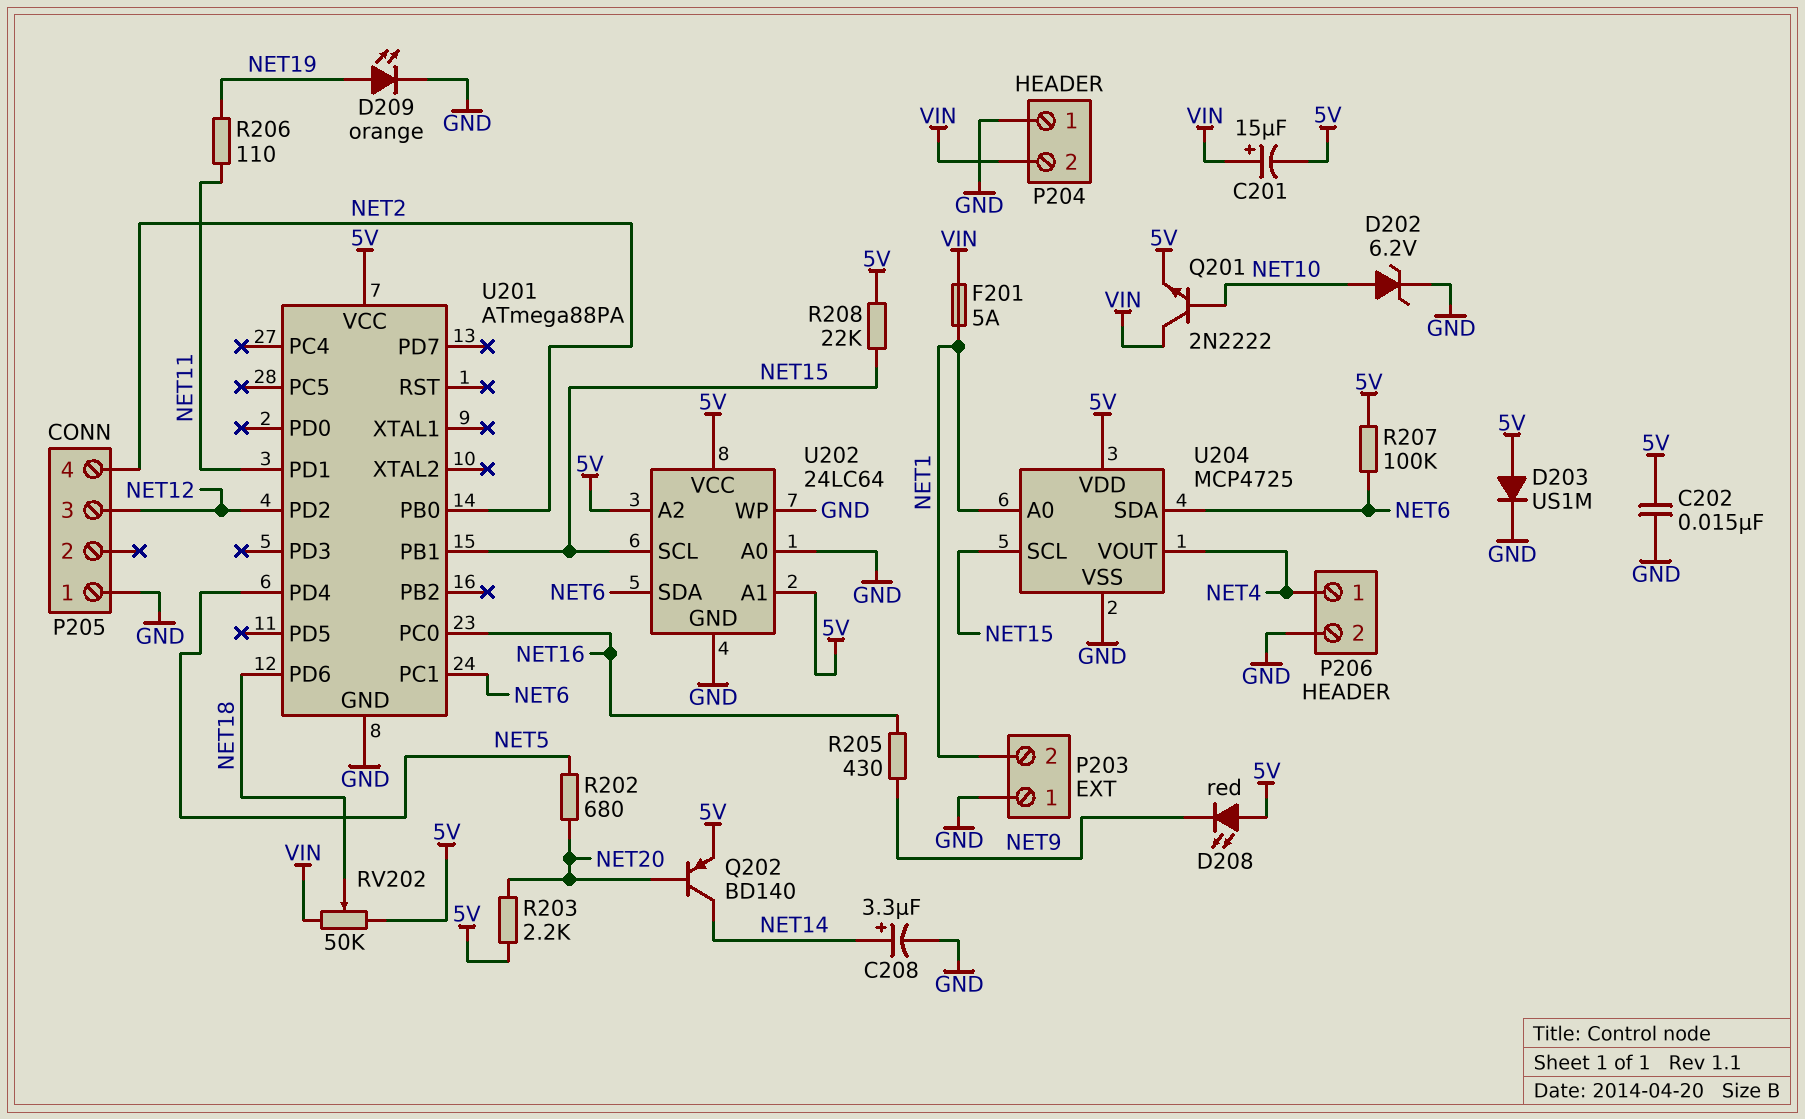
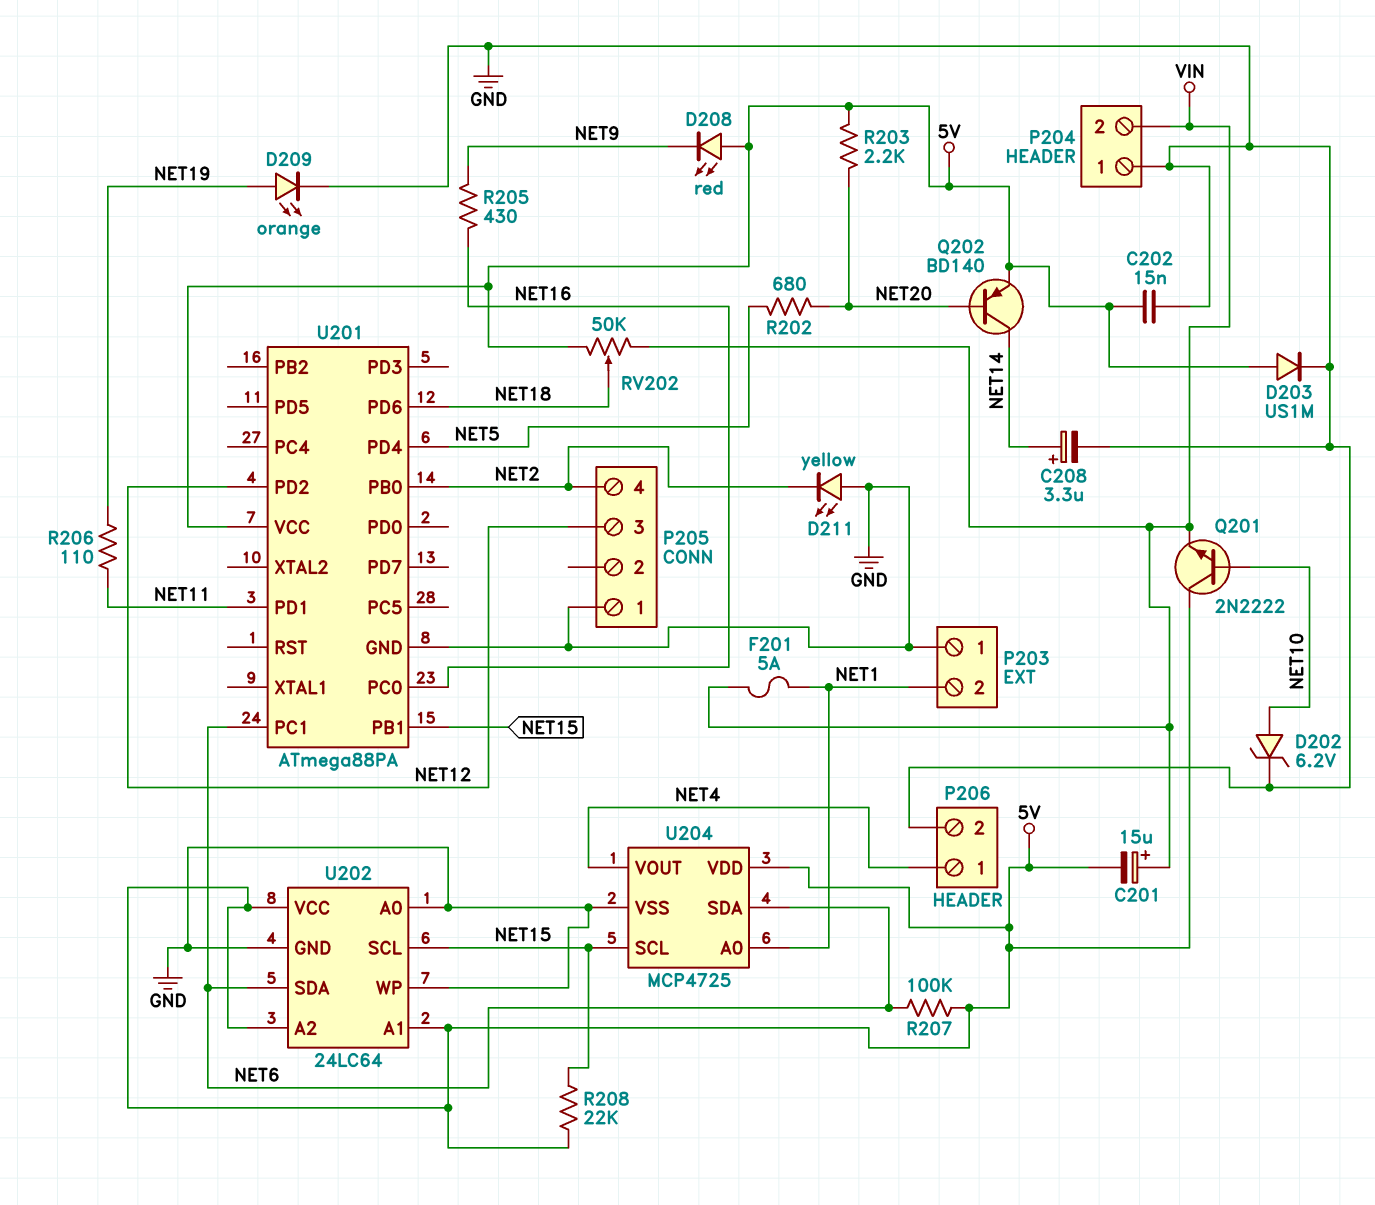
D211: none -> LED yellow (A GND, K NET2)
Q201: NPN 2N2222 (B NET10, C VIN, E 5V) -> NPN 2N2222 (B NET10, C 5V, E VIN)

